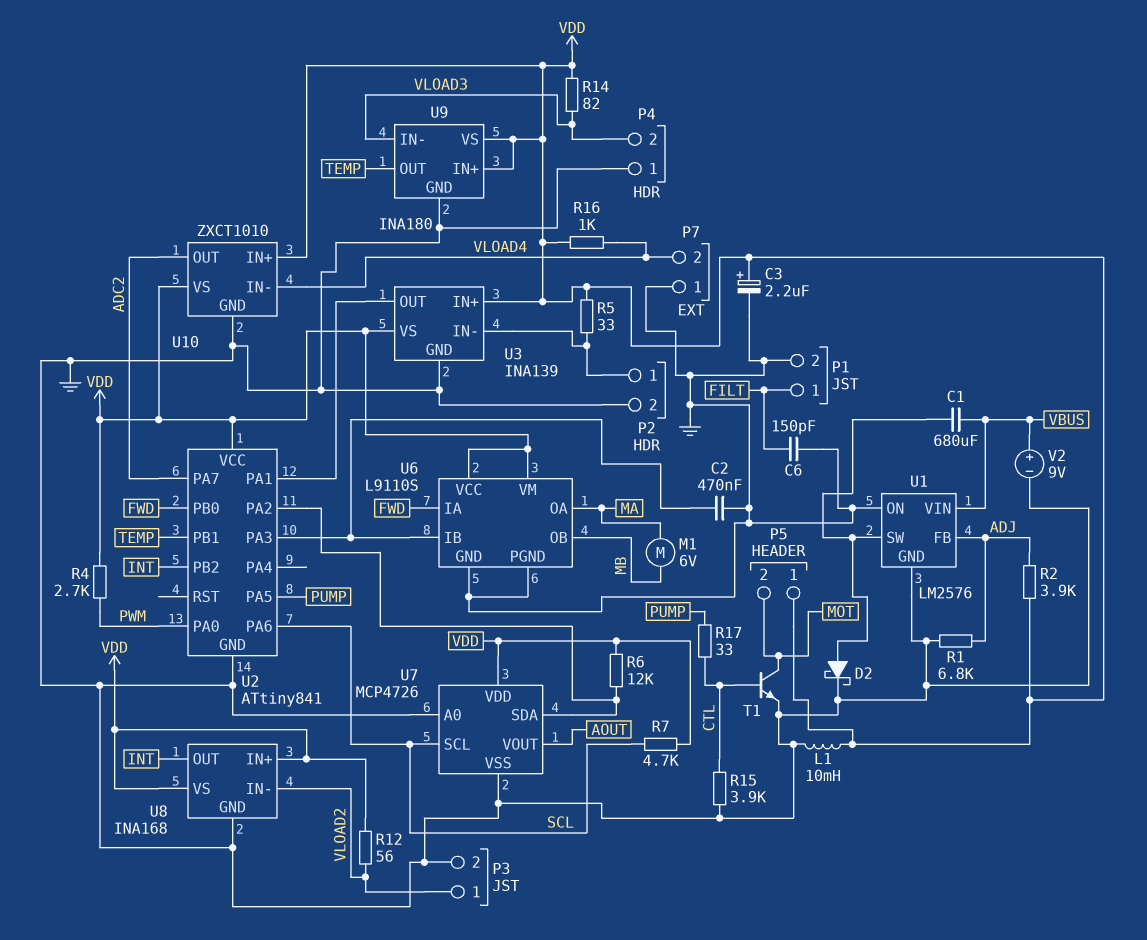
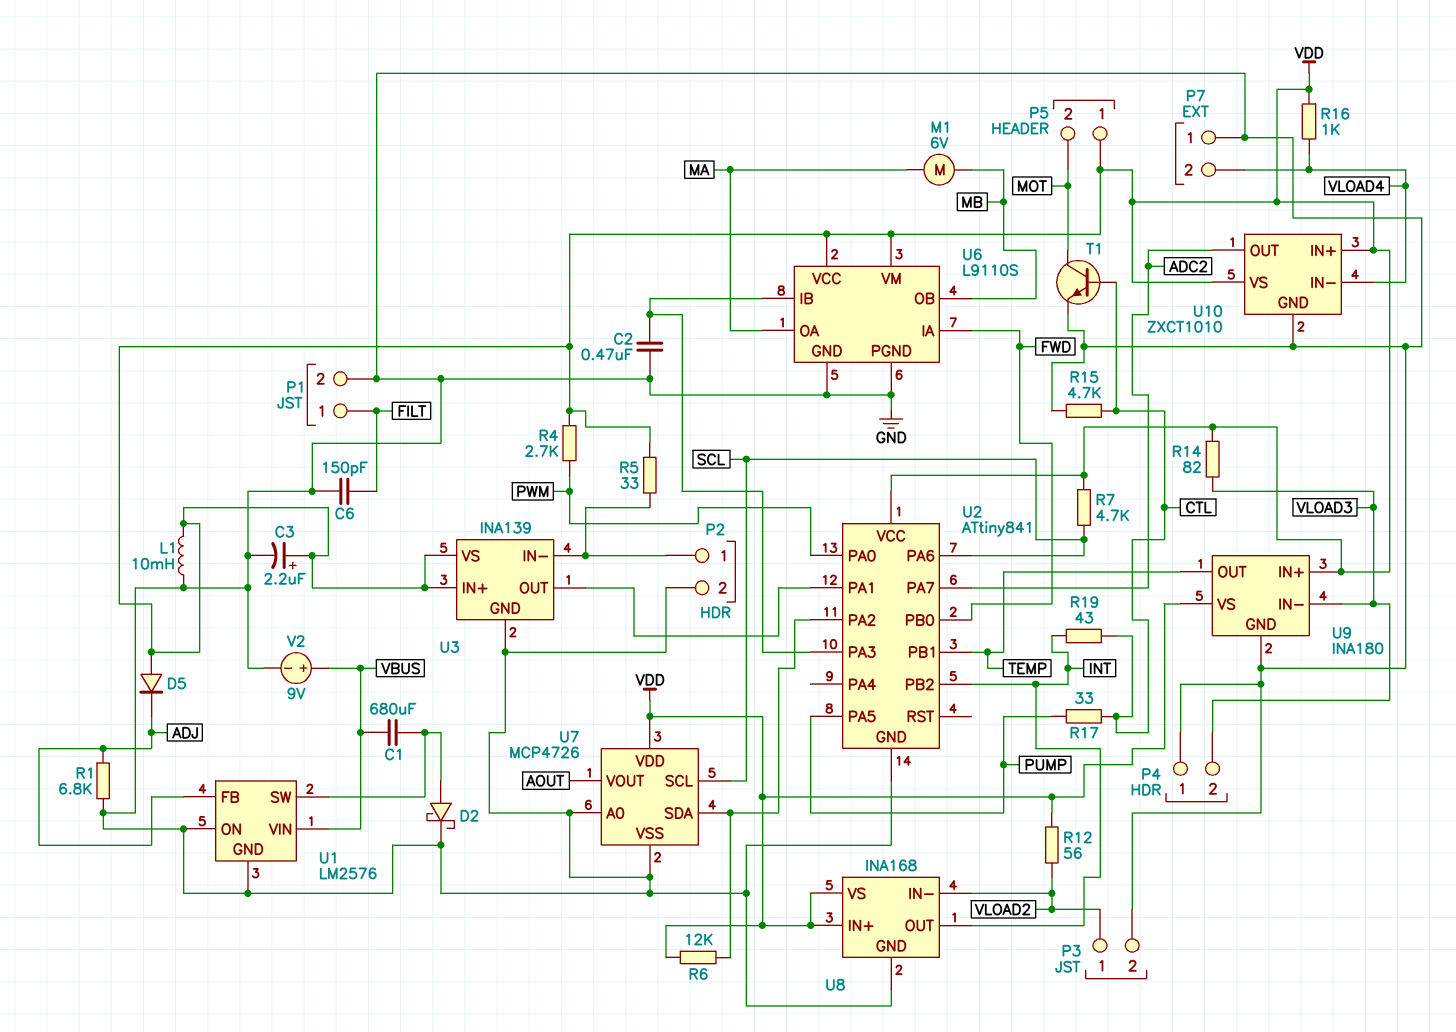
D5: none -> diode (A VDD, K ADJ)
R2: 3.9k (ADJ, VDD) -> none
R15: 3.9k (CTL, GND) -> 4.7k (CTL, GND)
R19: none -> 43 (CTL, INT)

